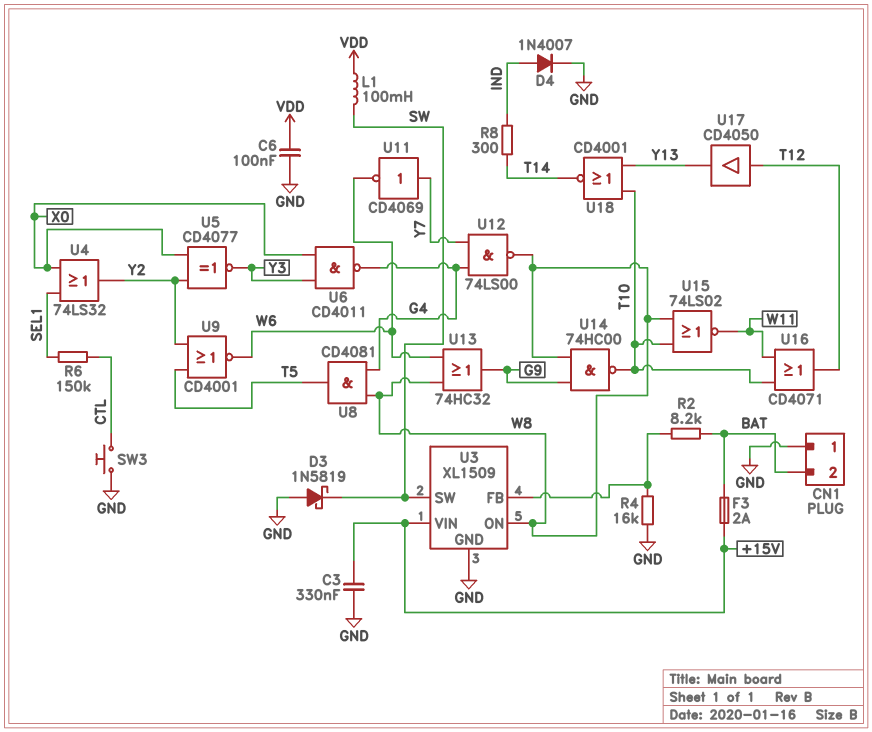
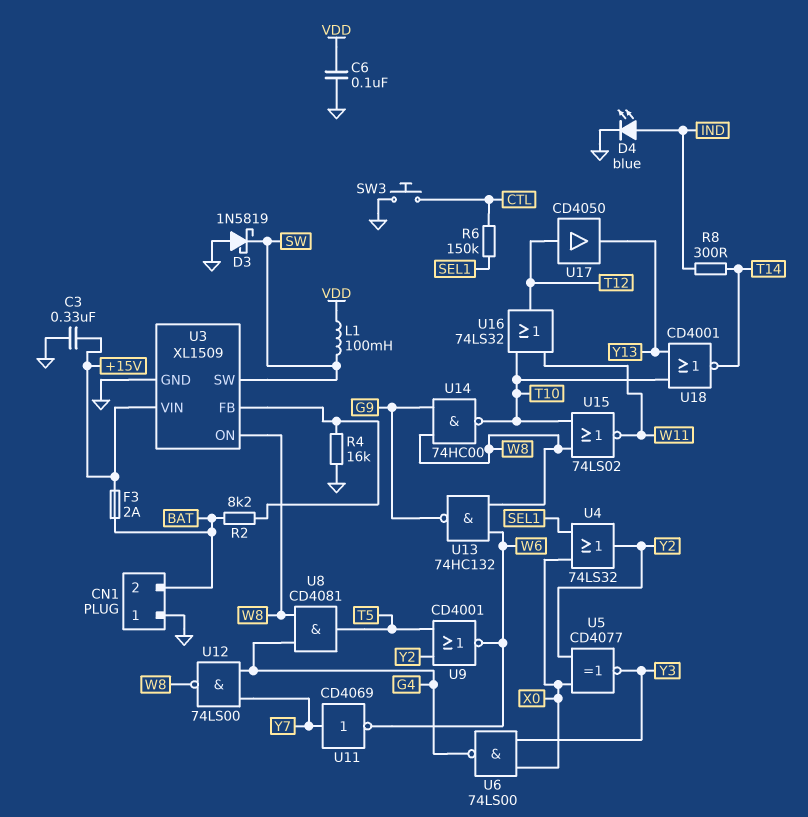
D4: diode 1N4007 (A IND, K GND) -> LED blue (A IND, K GND)
U6: NAND CD4011 (in X0, in Y3, out G4) -> NAND 74LS00 (in X0, in Y3, out G4)
U13: OR 74HC32 (in W6, in W8, out G9) -> NAND 74HC132 (in W6, in W8, out G9)
U16: OR CD4071 (in T10, in W11, out T12) -> OR 74LS32 (in T10, in W11, out T12)

